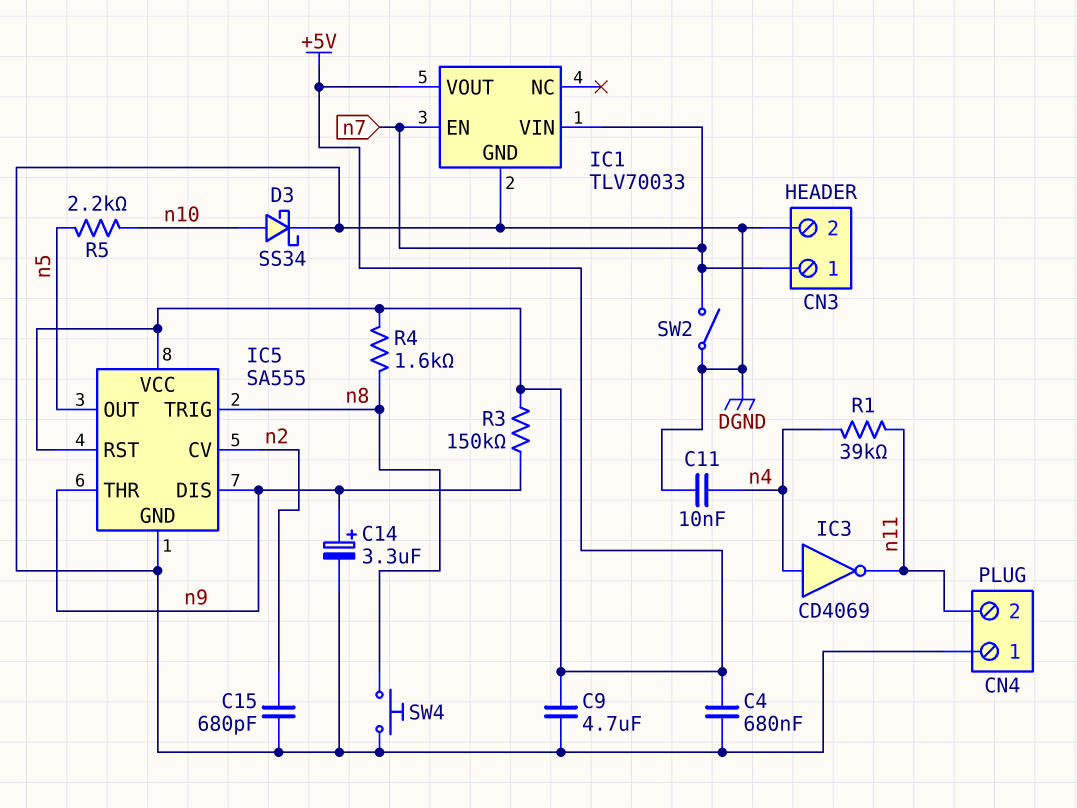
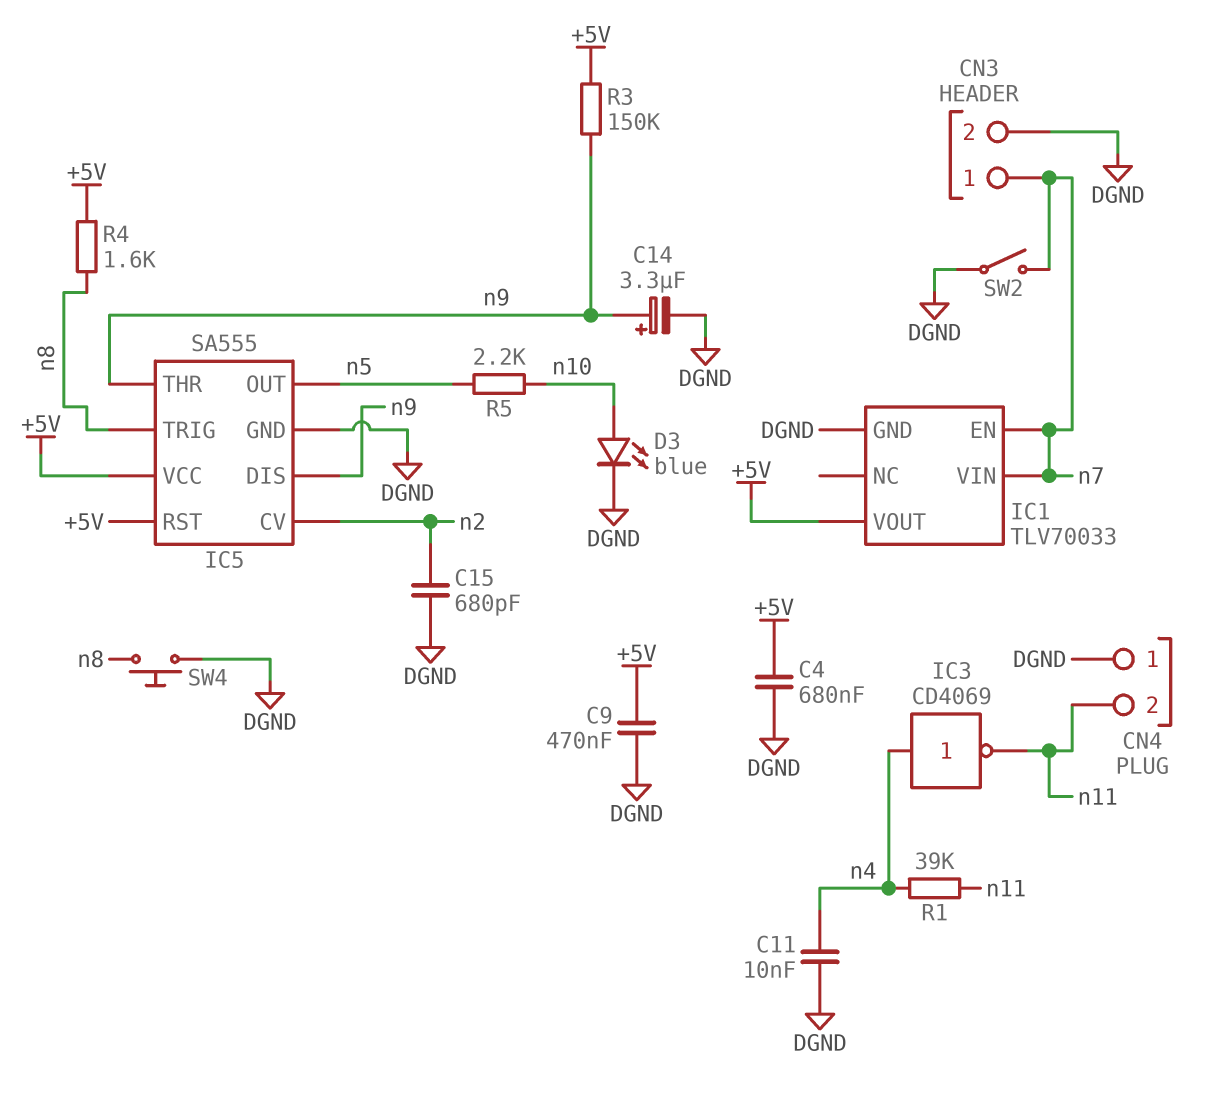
C9: 4.7uF (+5V, DGND) -> 470nF (+5V, DGND)
D3: schottky SS34 (A n10, K DGND) -> LED blue (A n10, K DGND)

